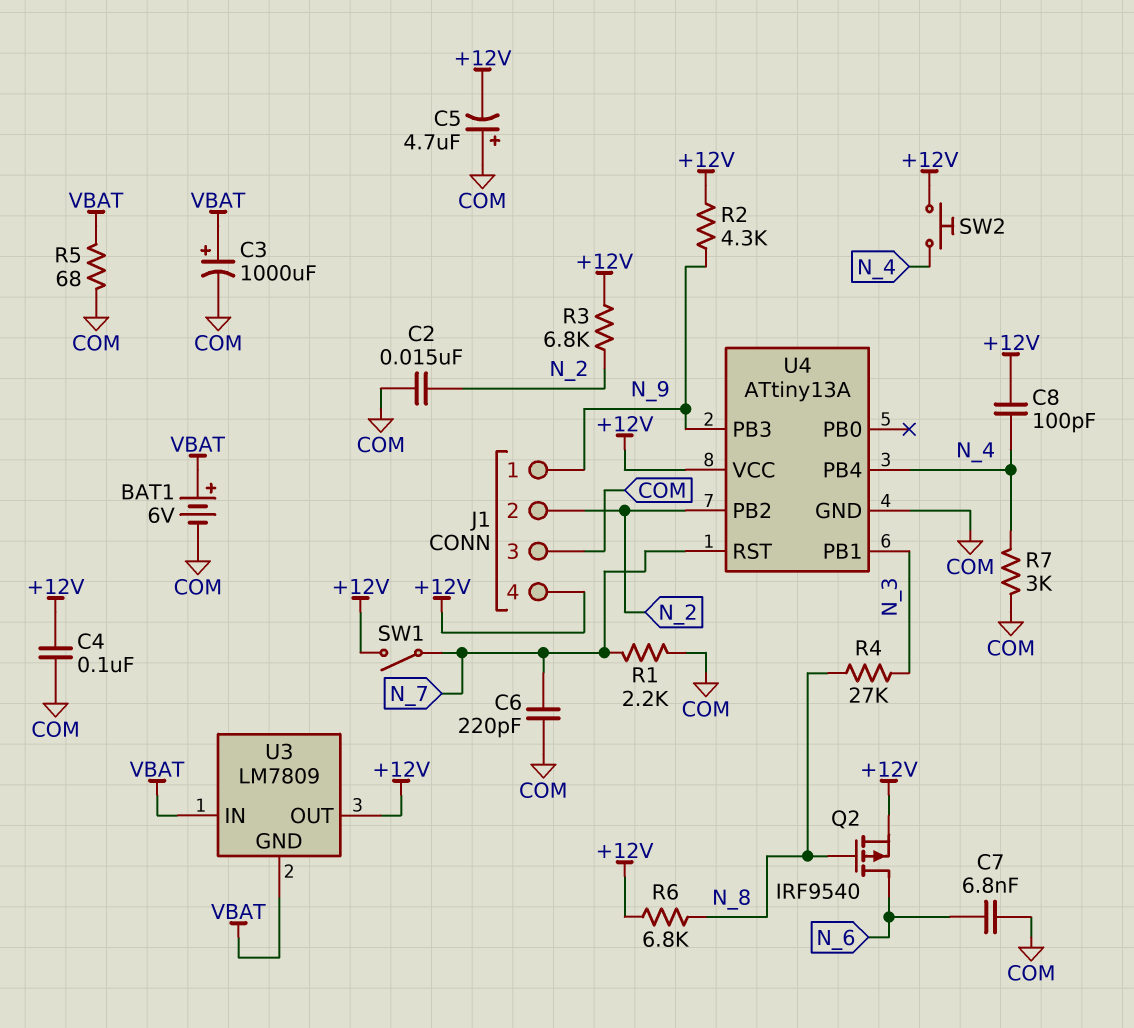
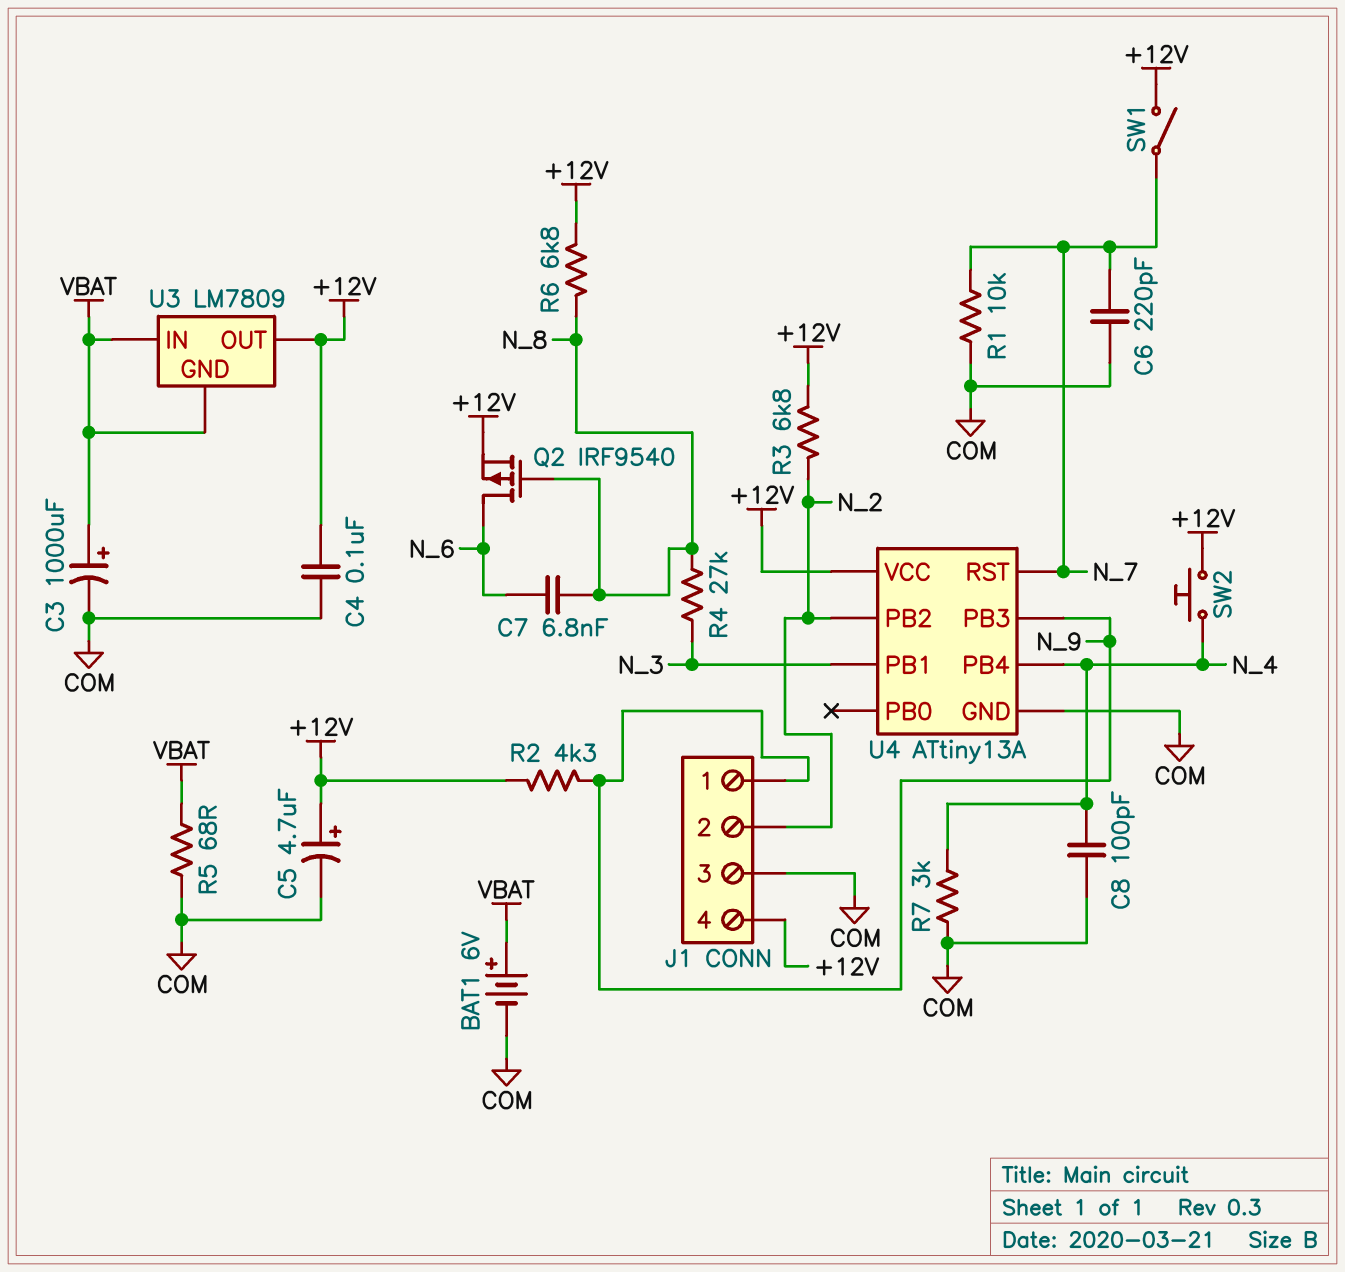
C2: 15nF (COM, N_2) -> none
C5: 4.7uF (plus COM, minus +12V) -> 4.7uF (plus +12V, minus COM)
C7: 6.8nF (COM, N_6) -> 6.8nF (N_6, N_8)
C8: 100pF (+12V, N_4) -> 100pF (COM, N_4)
R1: 2.2k (COM, N_7) -> 10k (COM, N_7)

